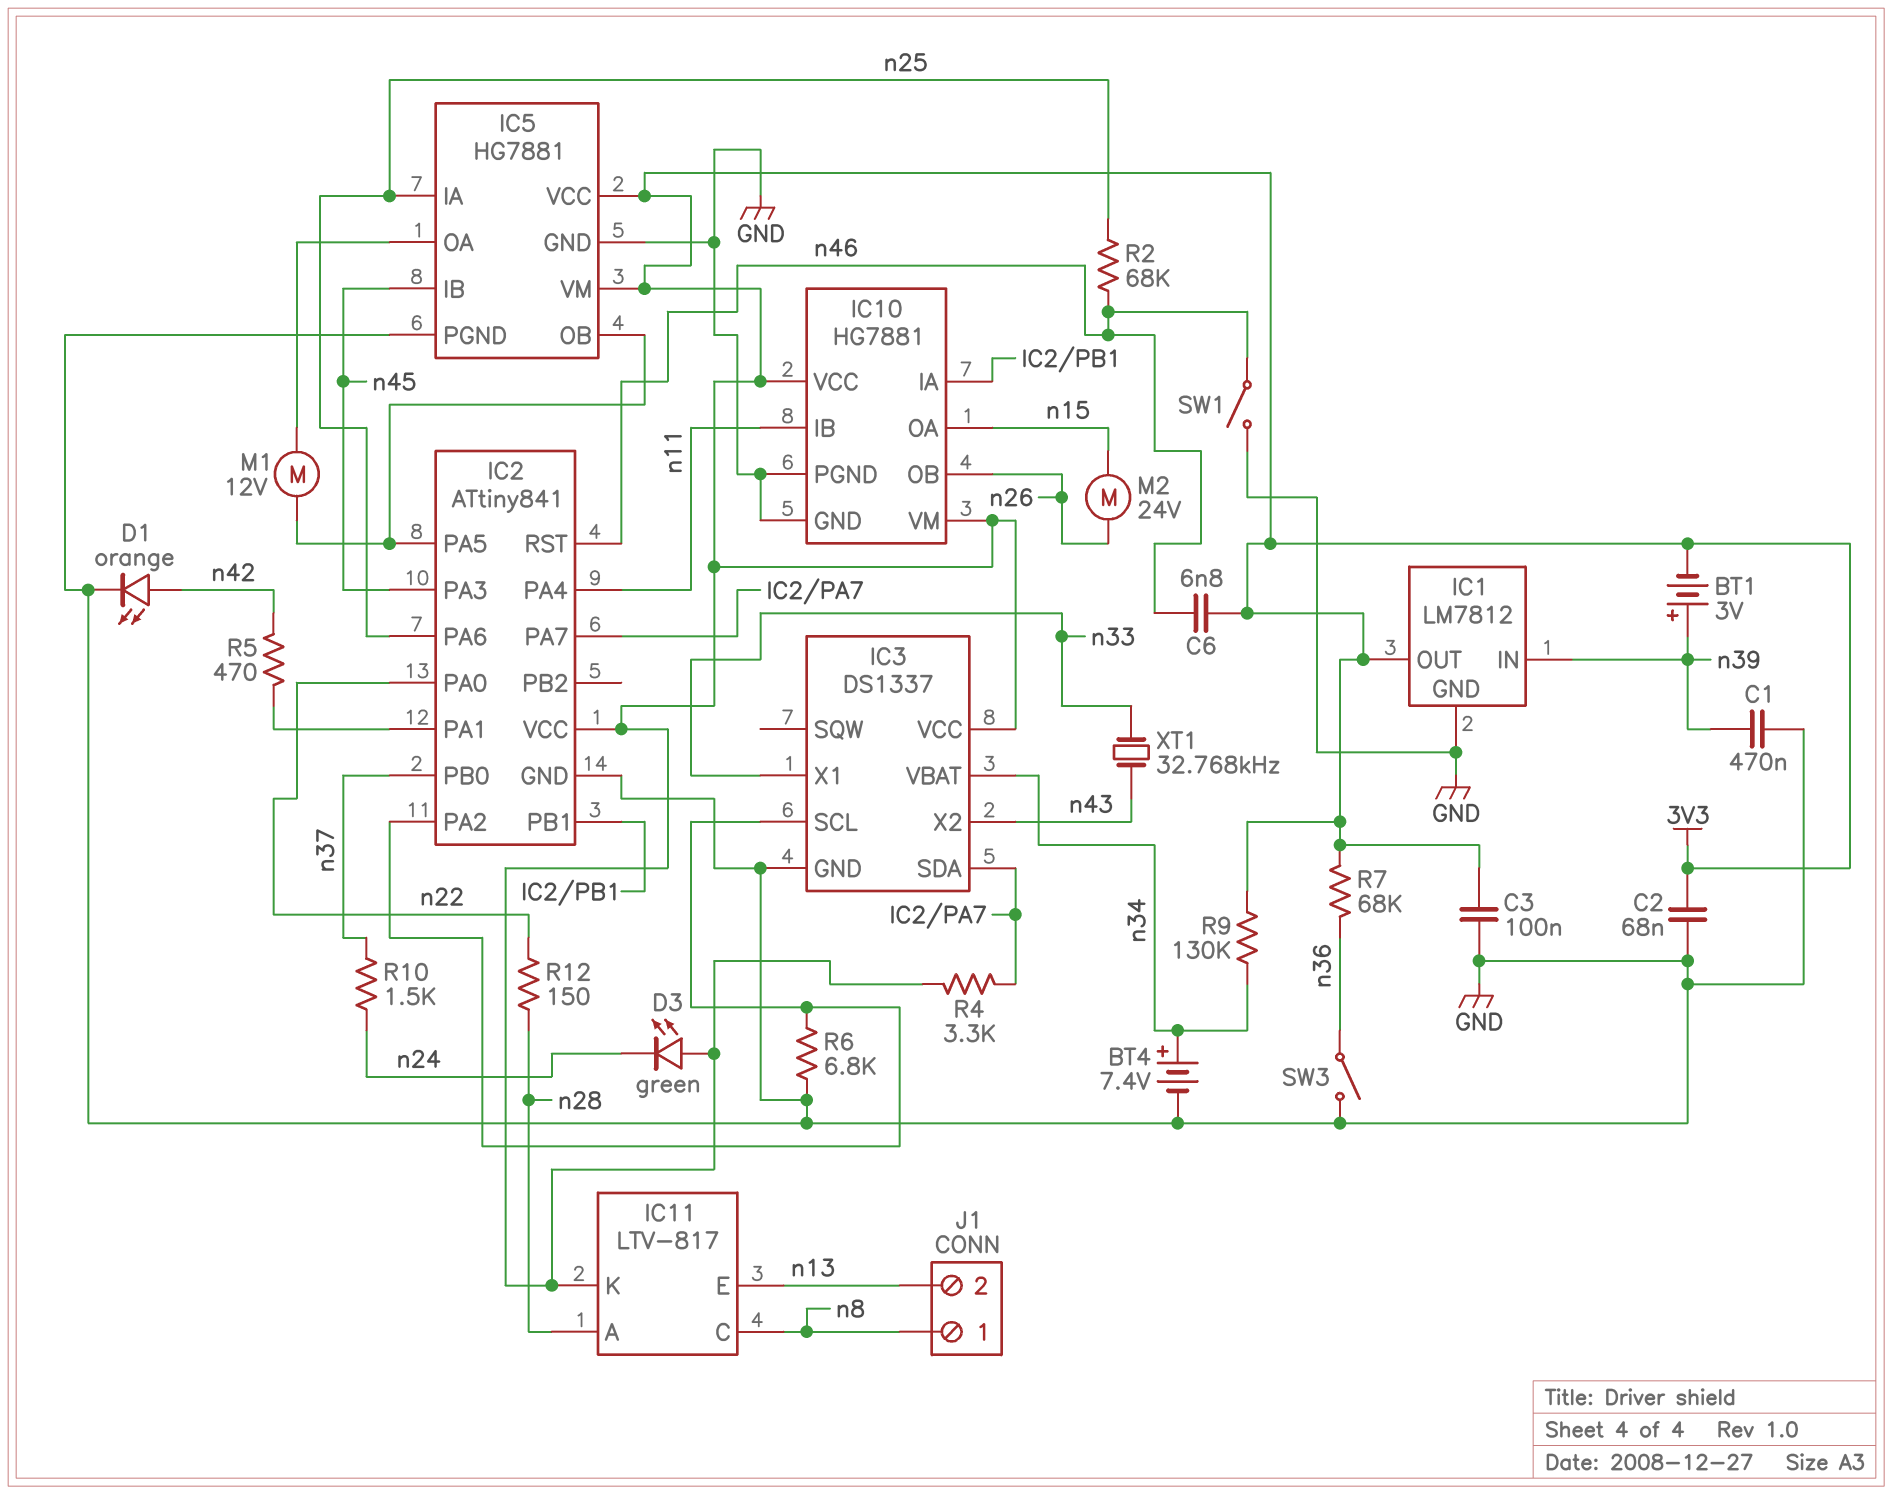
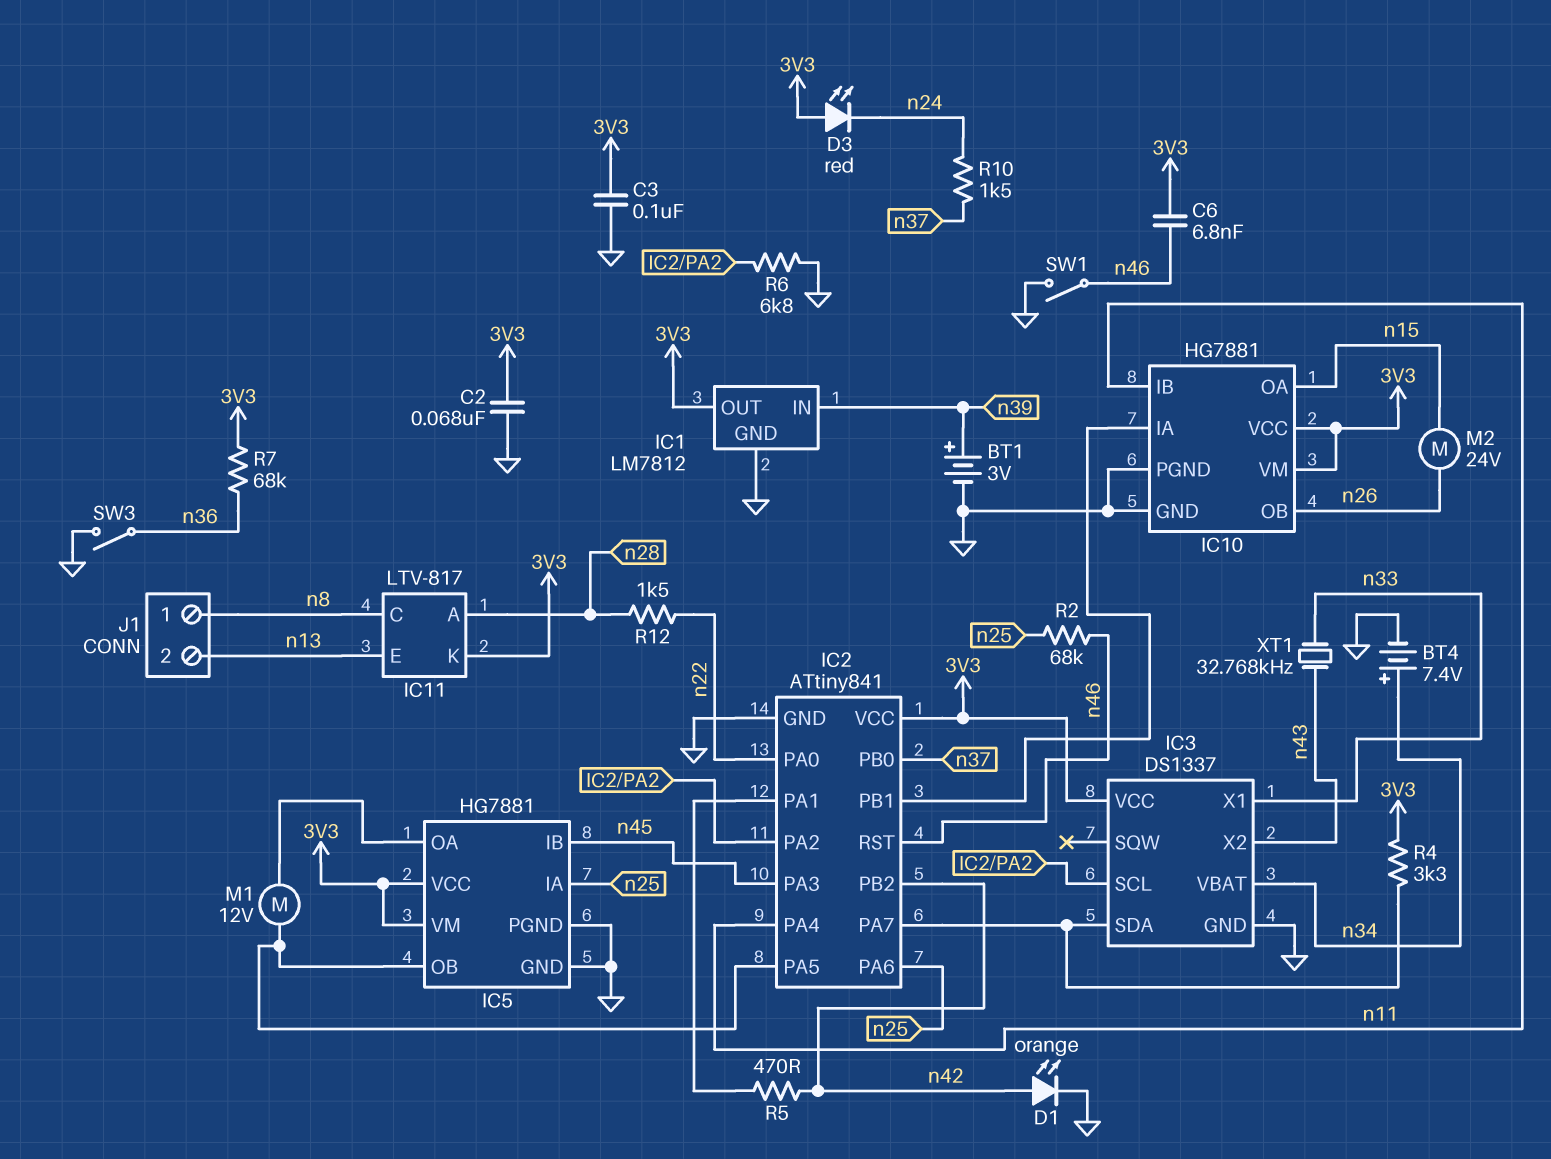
BT1: 3V (plus n39, minus 3V3) -> 3V (plus n39, minus GND)
C1: 470nF (GND, n39) -> none
D3: LED green (A 3V3, K n24) -> LED red (A 3V3, K n24)
IC2 pin PB2: none -> n42
R9: 130k (3V3, n34) -> none
R12: 150 (n22, n28) -> 1.5k (n22, n28)

